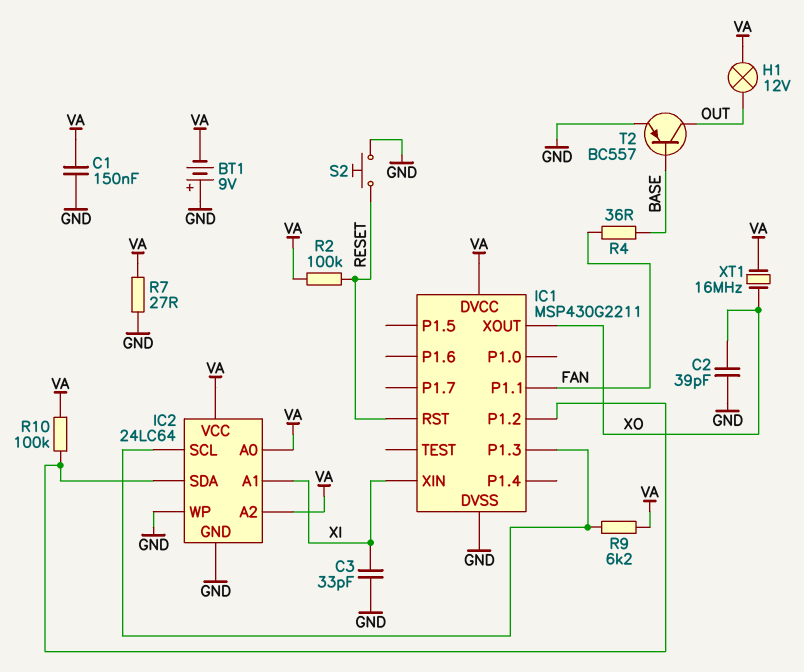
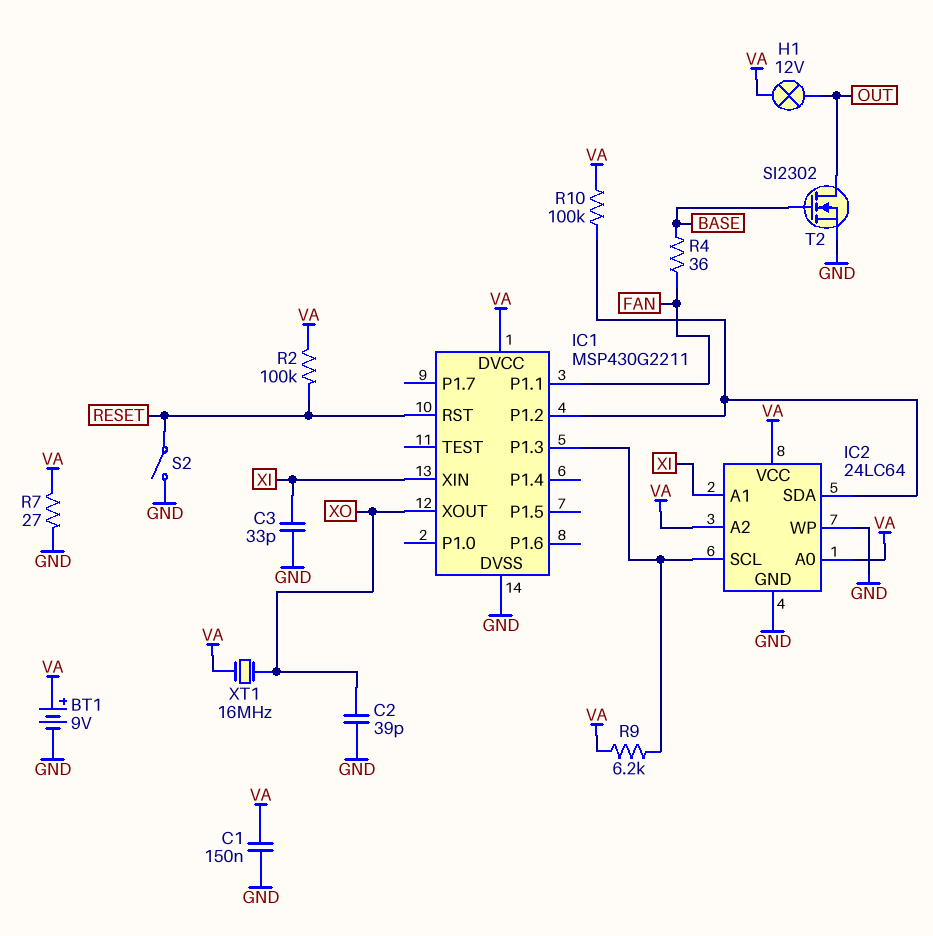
BT1: 9V (plus GND, minus VA) -> 9V (plus VA, minus GND)
S2: button (GND, RESET) -> switch (GND, RESET)
T2: PNP BC557 (B BASE, C OUT, E GND) -> NMOS SI2302 (G BASE, D OUT, S GND)

